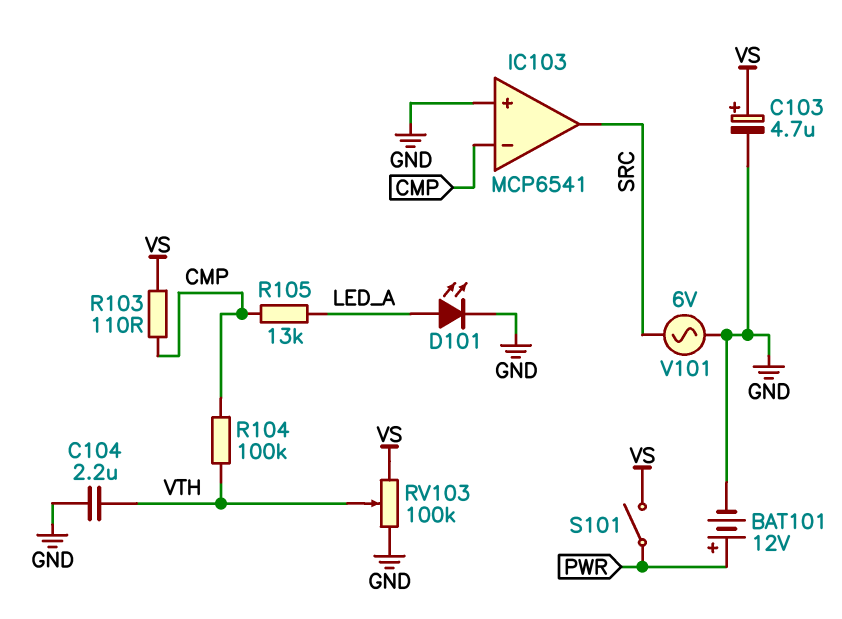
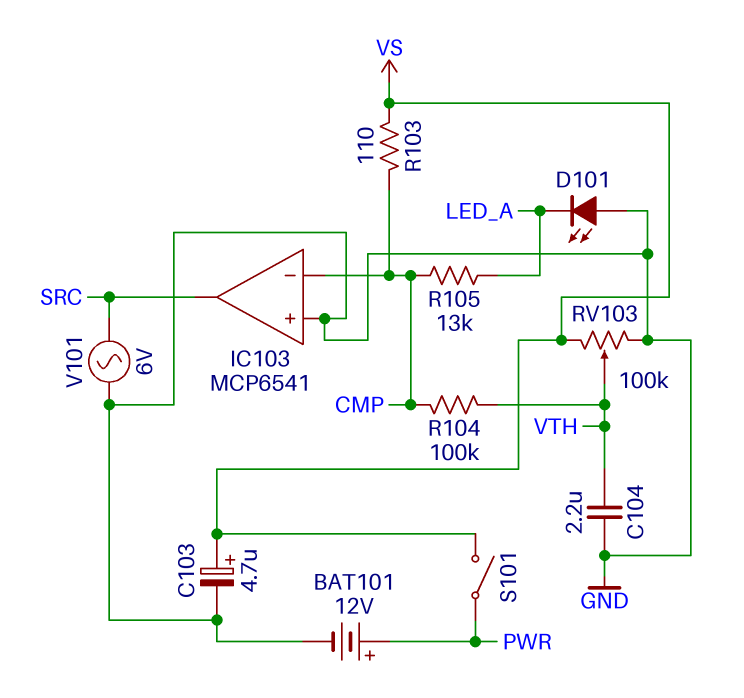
D101: LED (A LED_A, K GND) -> LED (A GND, K LED_A)

